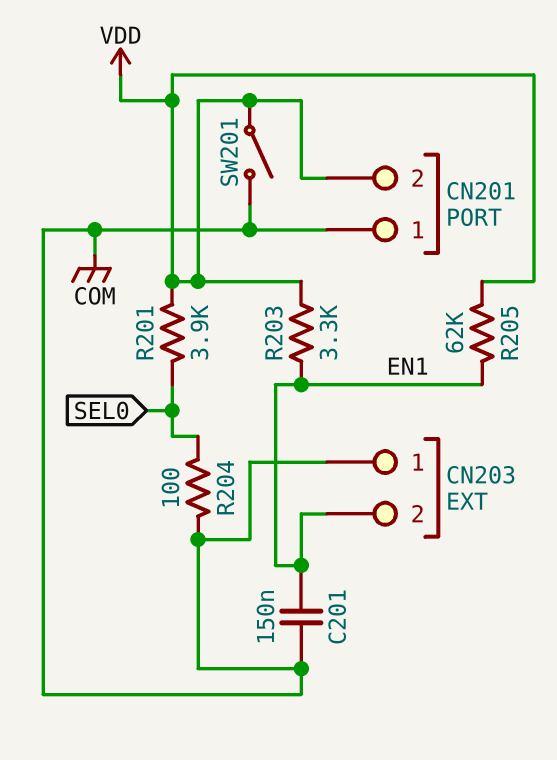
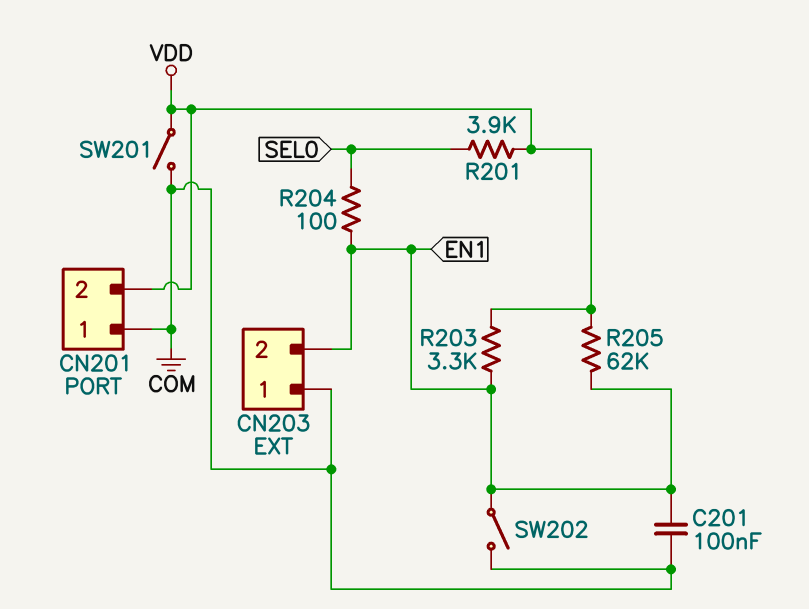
C201: 150nF (COM, EN1) -> 100nF (COM, EN1)
R204: 100 (COM, SEL0) -> 100 (EN1, SEL0)
SW202: none -> switch (COM, EN1)

